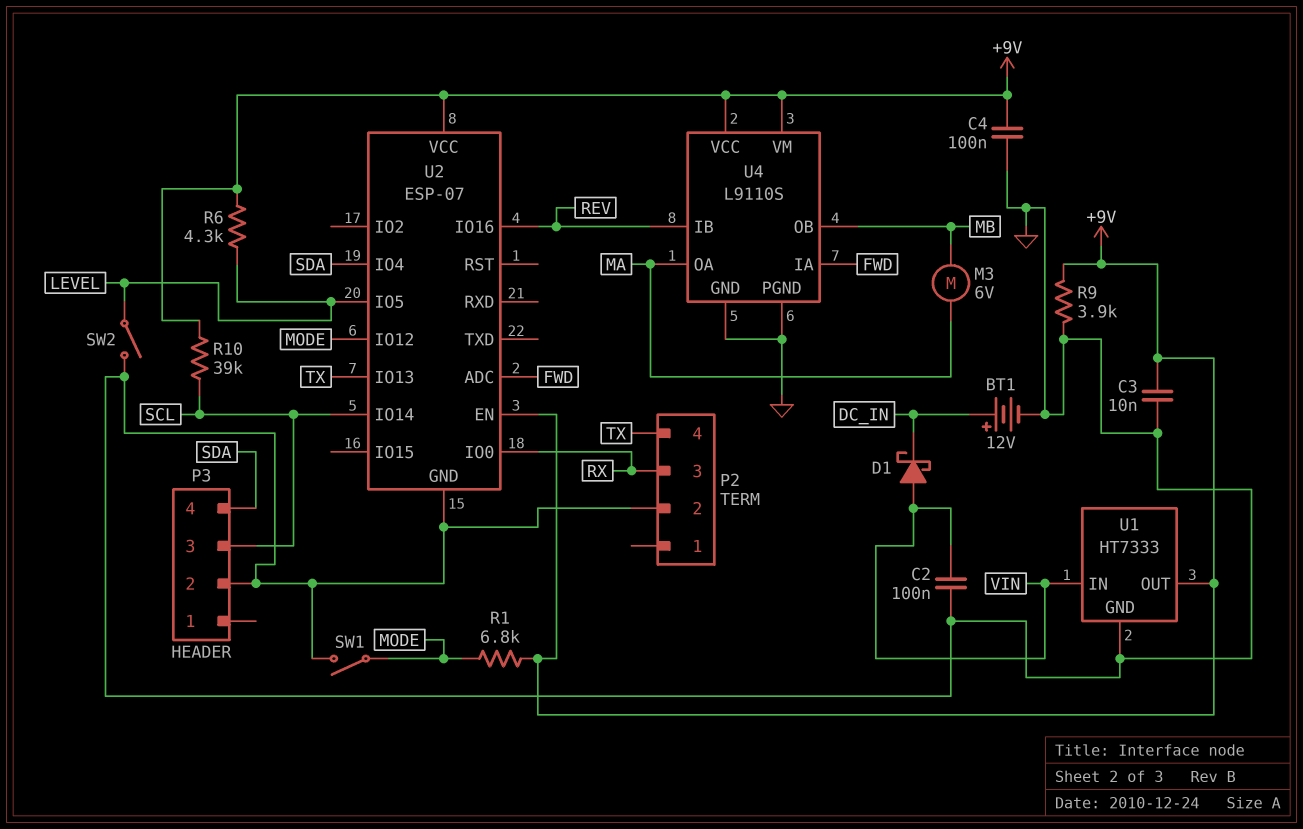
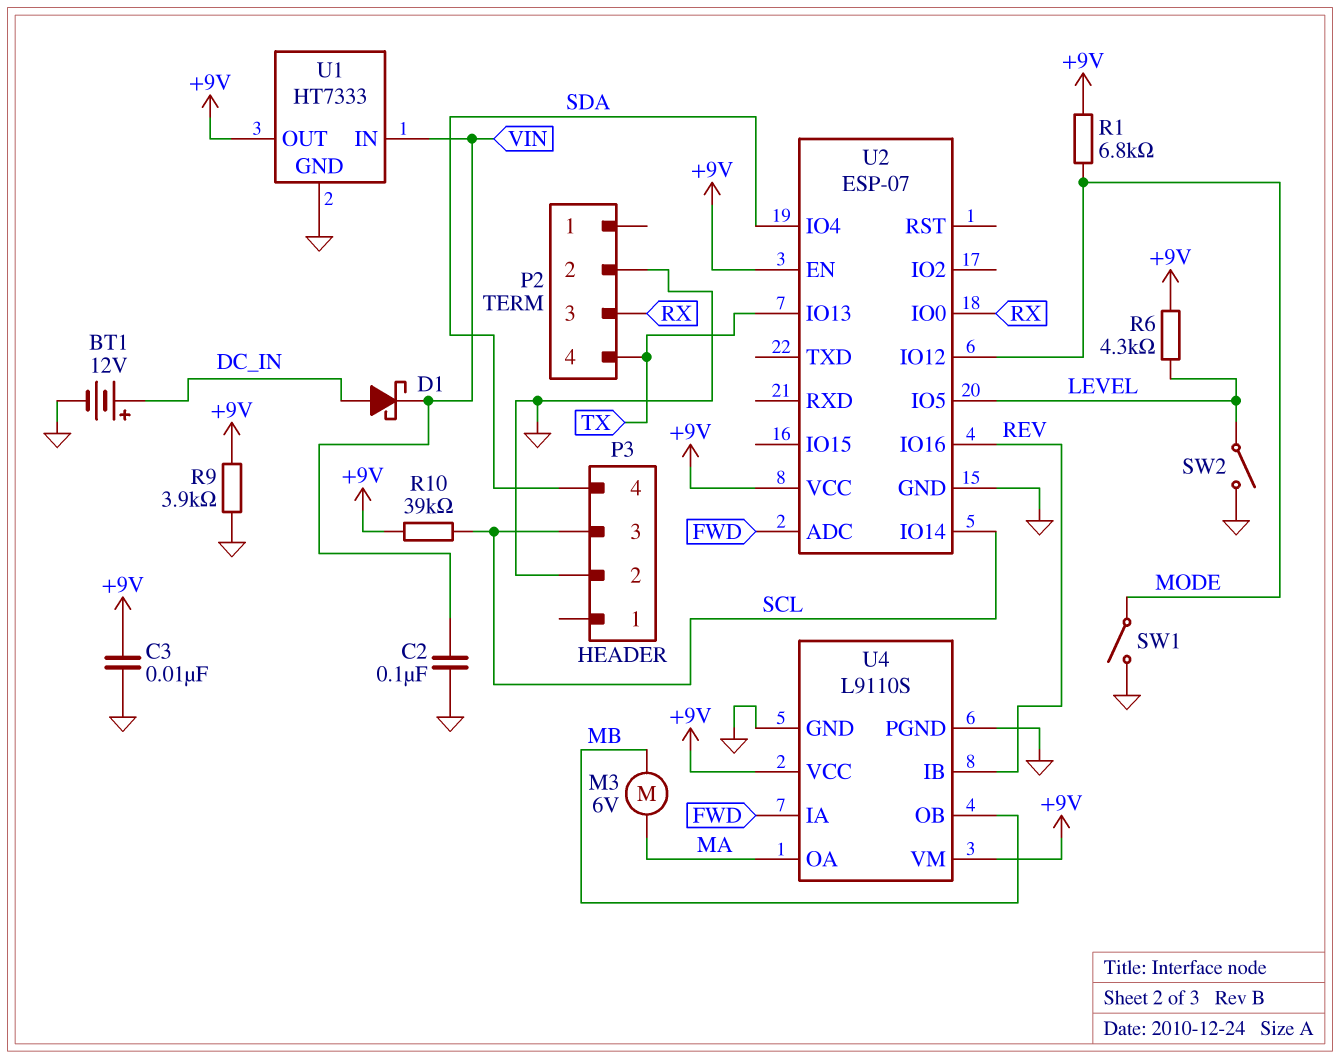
C4: 100nF (+9V, GND) -> none
D1: schottky (A VIN, K DC_IN) -> schottky (A DC_IN, K VIN)

